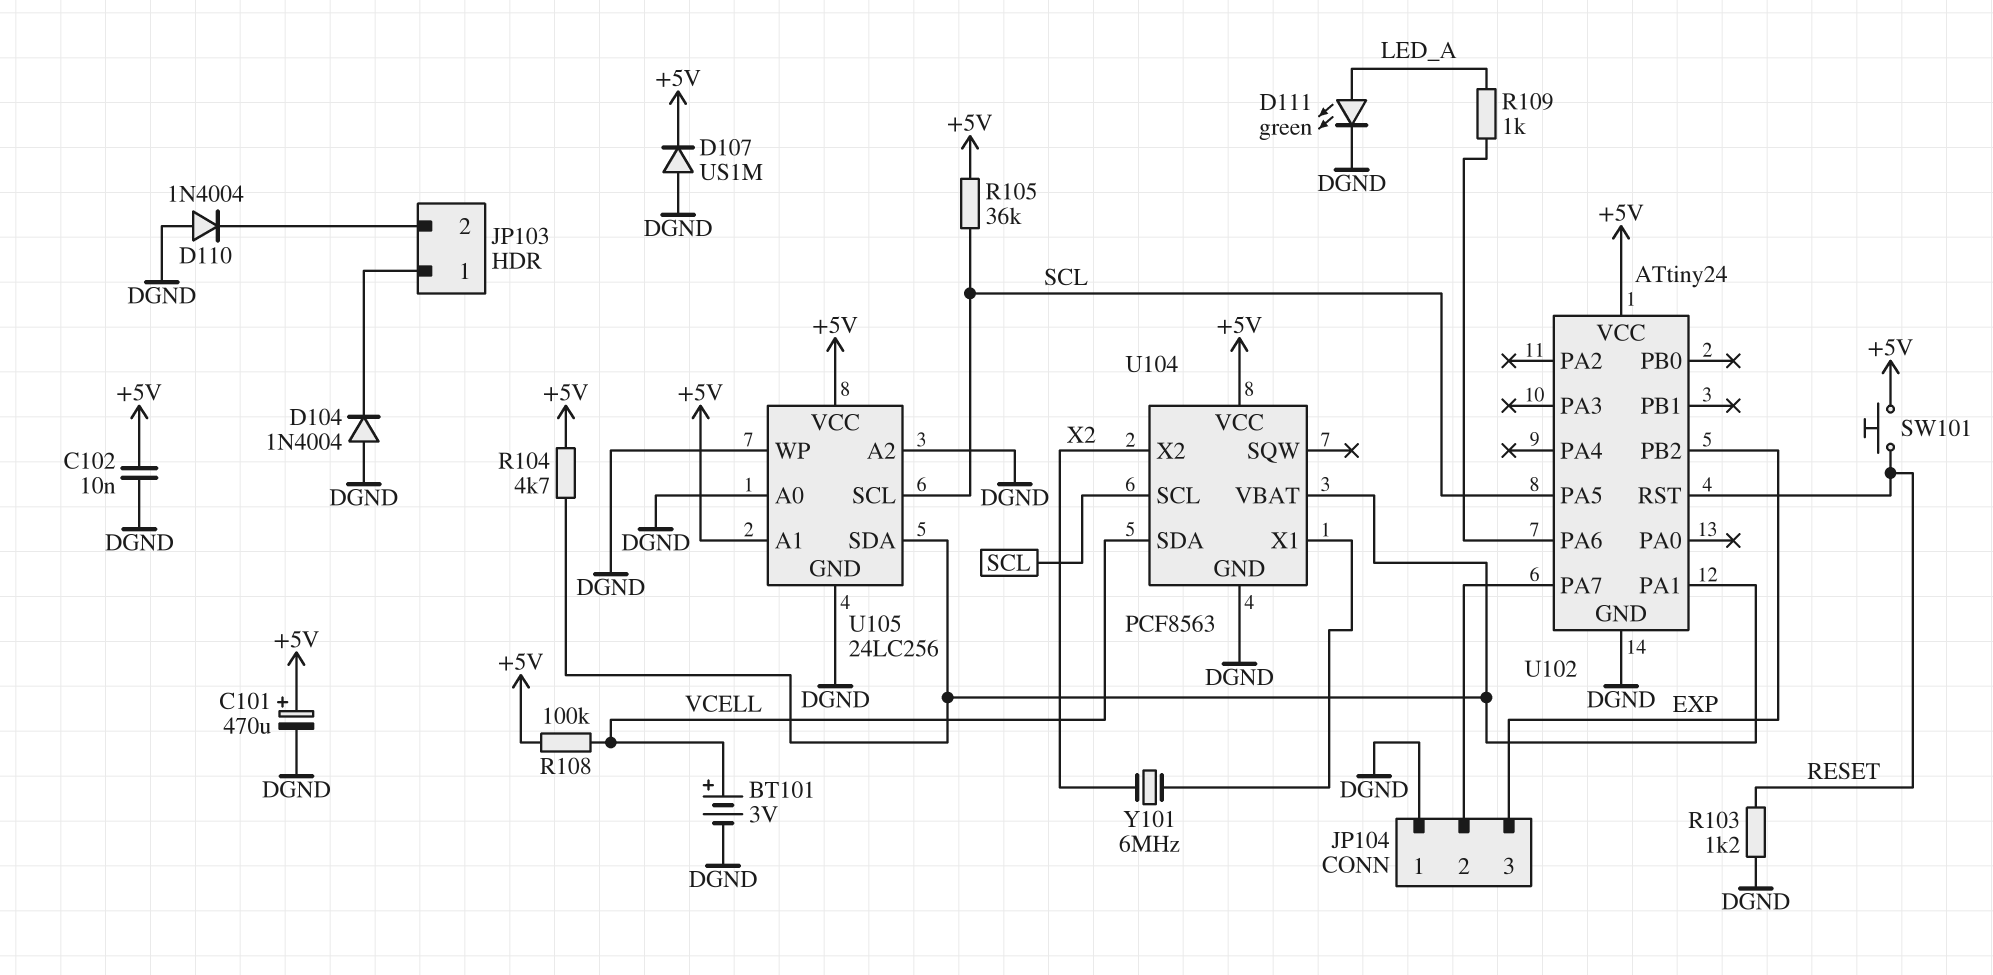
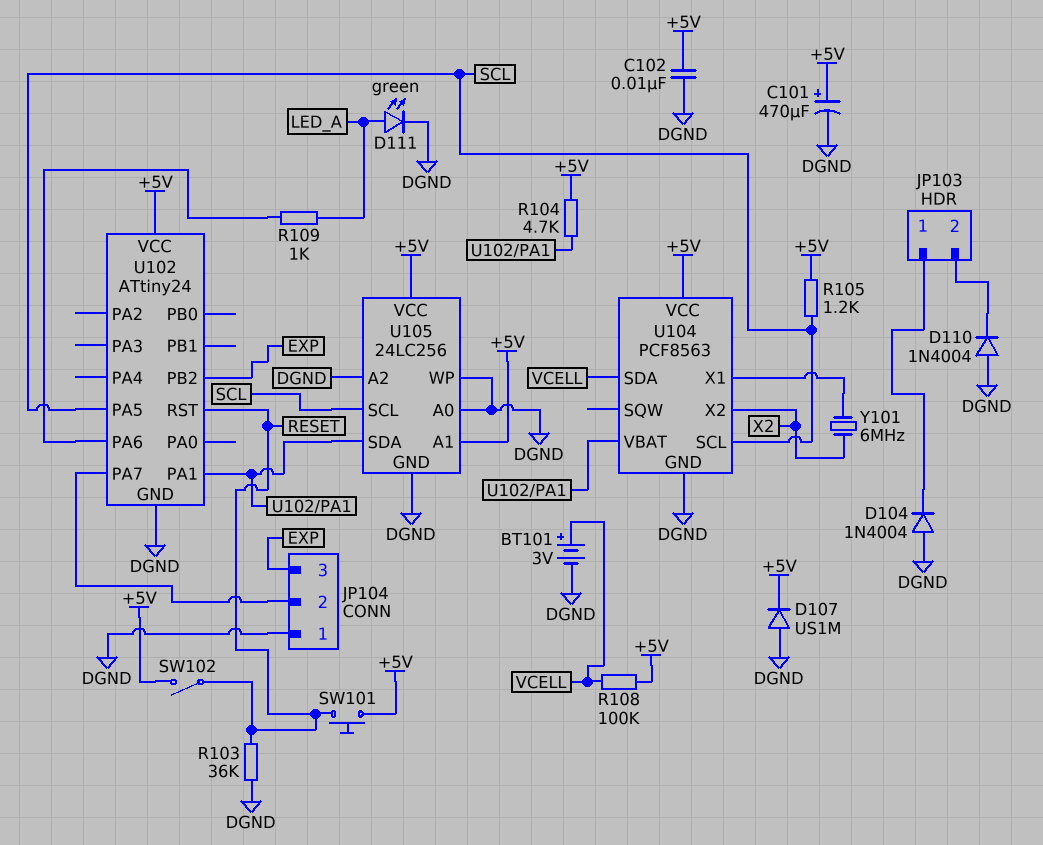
R103: 1.2k (DGND, RESET) -> 36k (DGND, RESET)
R105: 36k (+5V, SCL) -> 1.2k (+5V, SCL)
SW102: none -> switch (+5V, RESET)

